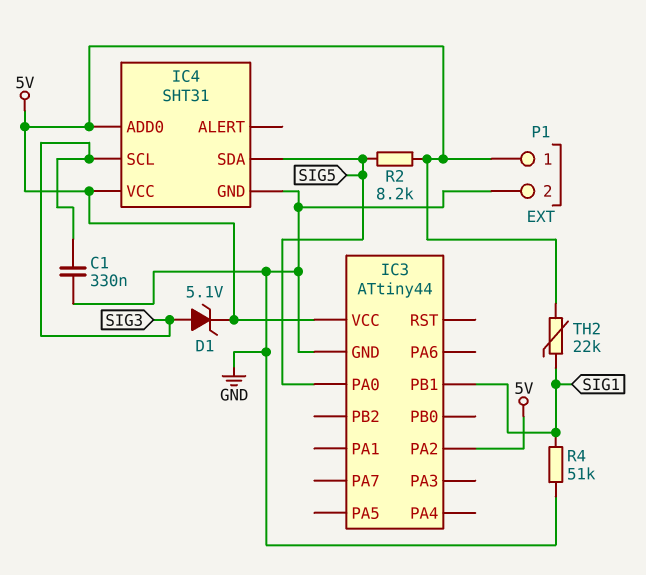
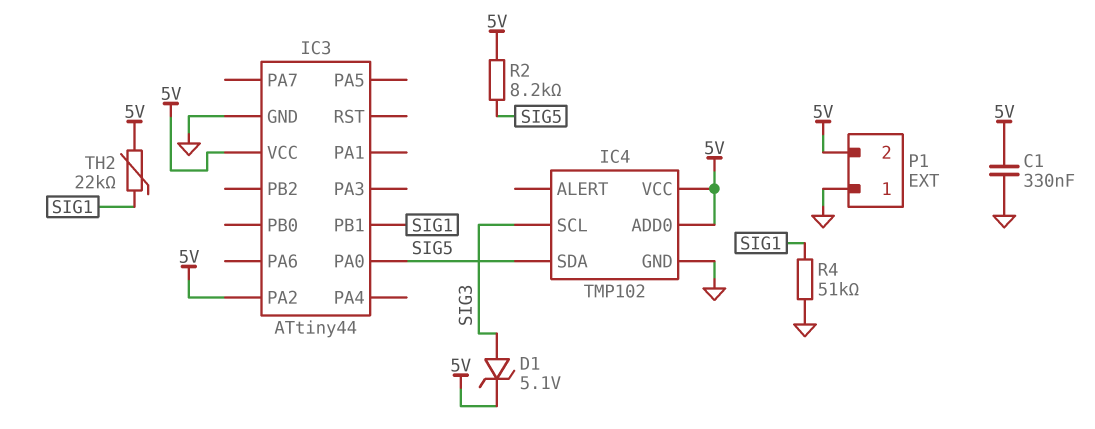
C1: 330nF (GND, SIG3) -> 330nF (5V, GND)
IC4: SHT31 -> TMP102
P1 pin 1: 5V -> GND
P1 pin 2: GND -> 5V

